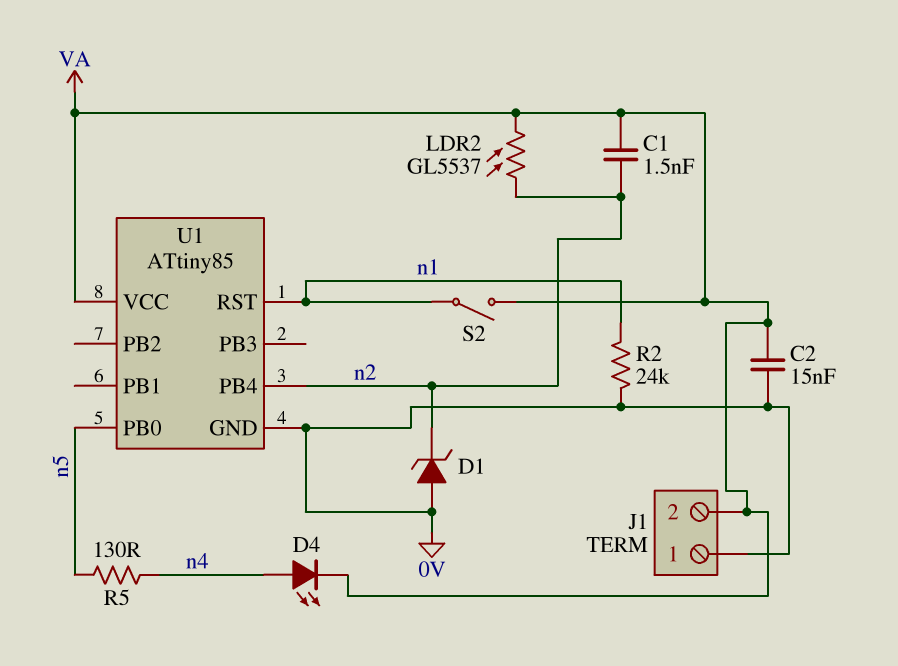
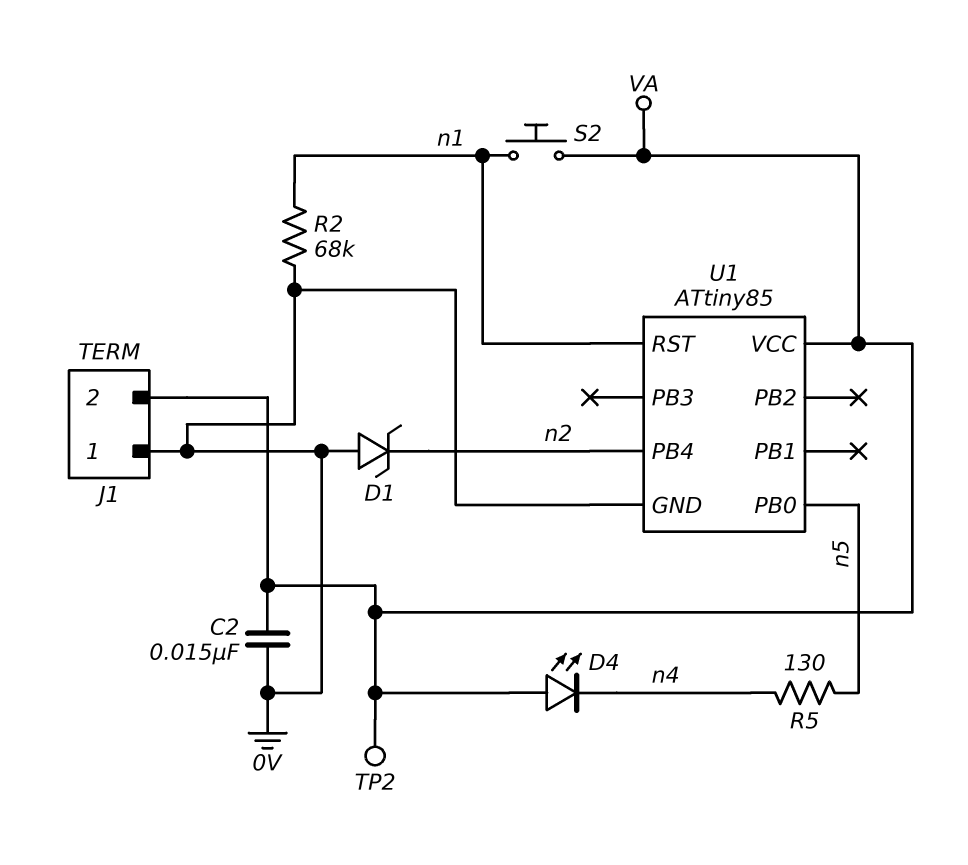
C1: 1.5nF (VA, n2) -> none
D4: LED (A n4, K VA) -> LED (A VA, K n4)
LDR2: GL5537 (VA, n2) -> none
R2: 24k (0V, n1) -> 68k (0V, n1)
S2: switch (VA, n1) -> button (VA, n1)
TP2: none -> test point (VA)

